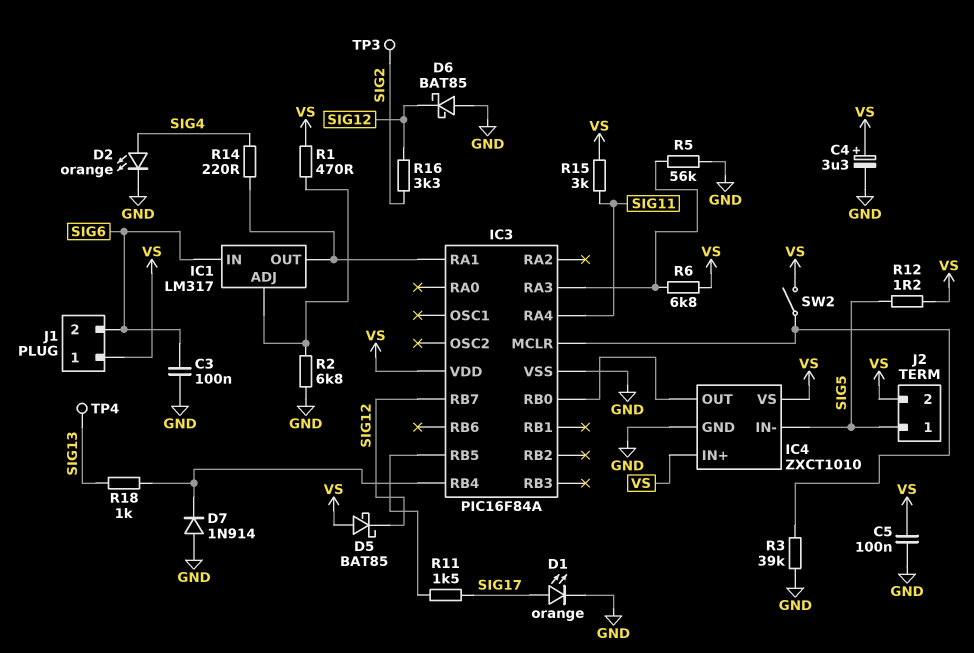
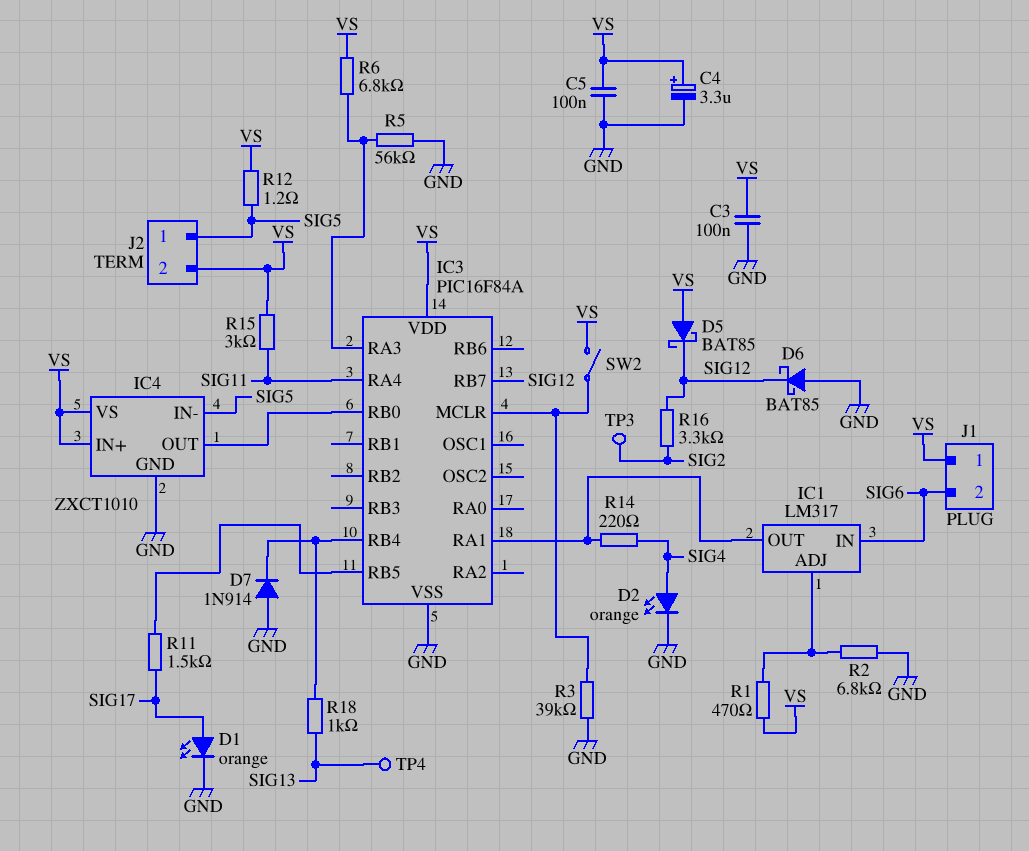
C3: 100nF (GND, SIG6) -> 100nF (GND, VS)

